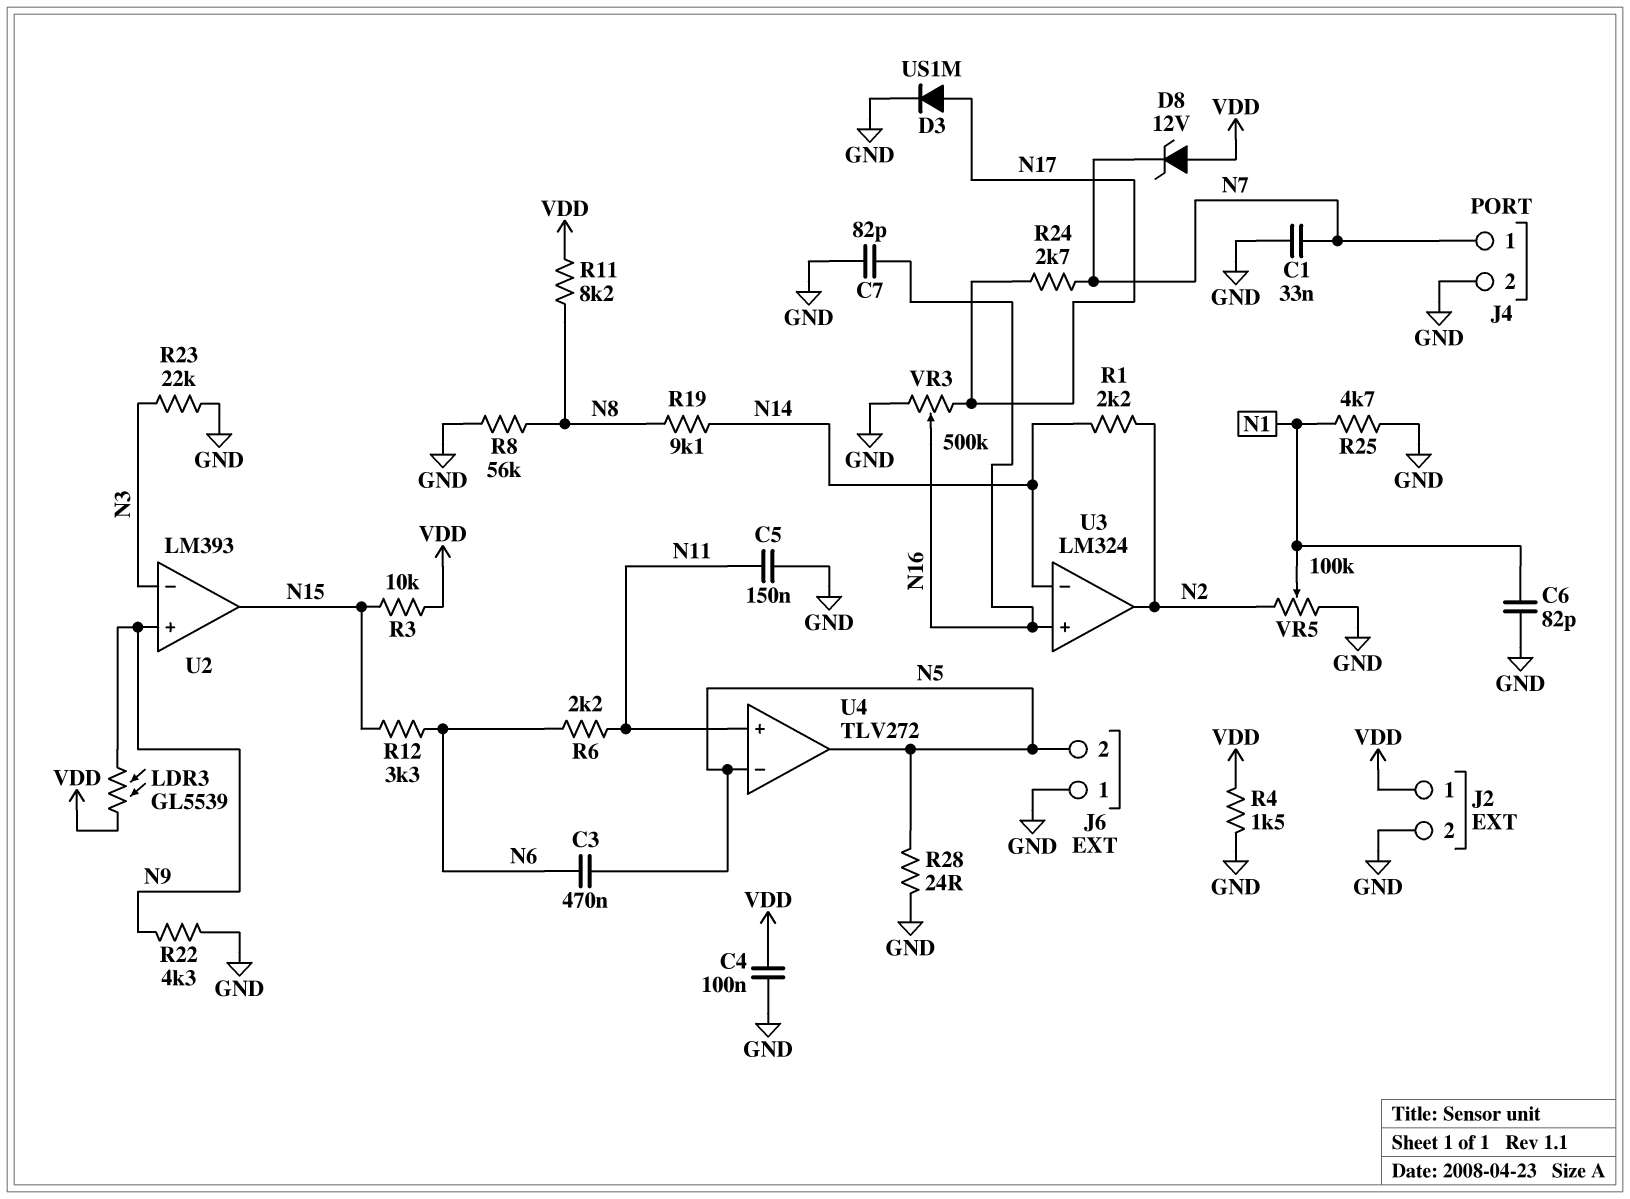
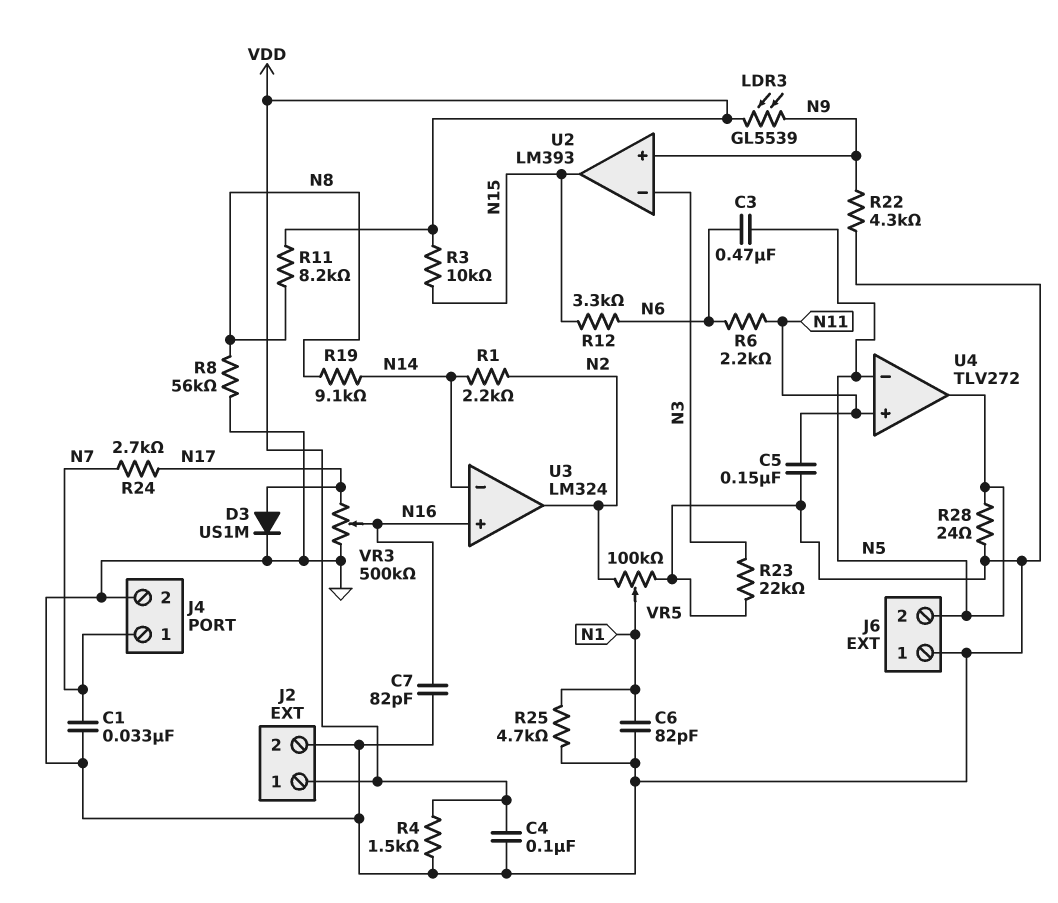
D8: zener 12V (A VDD, K N7) -> none

